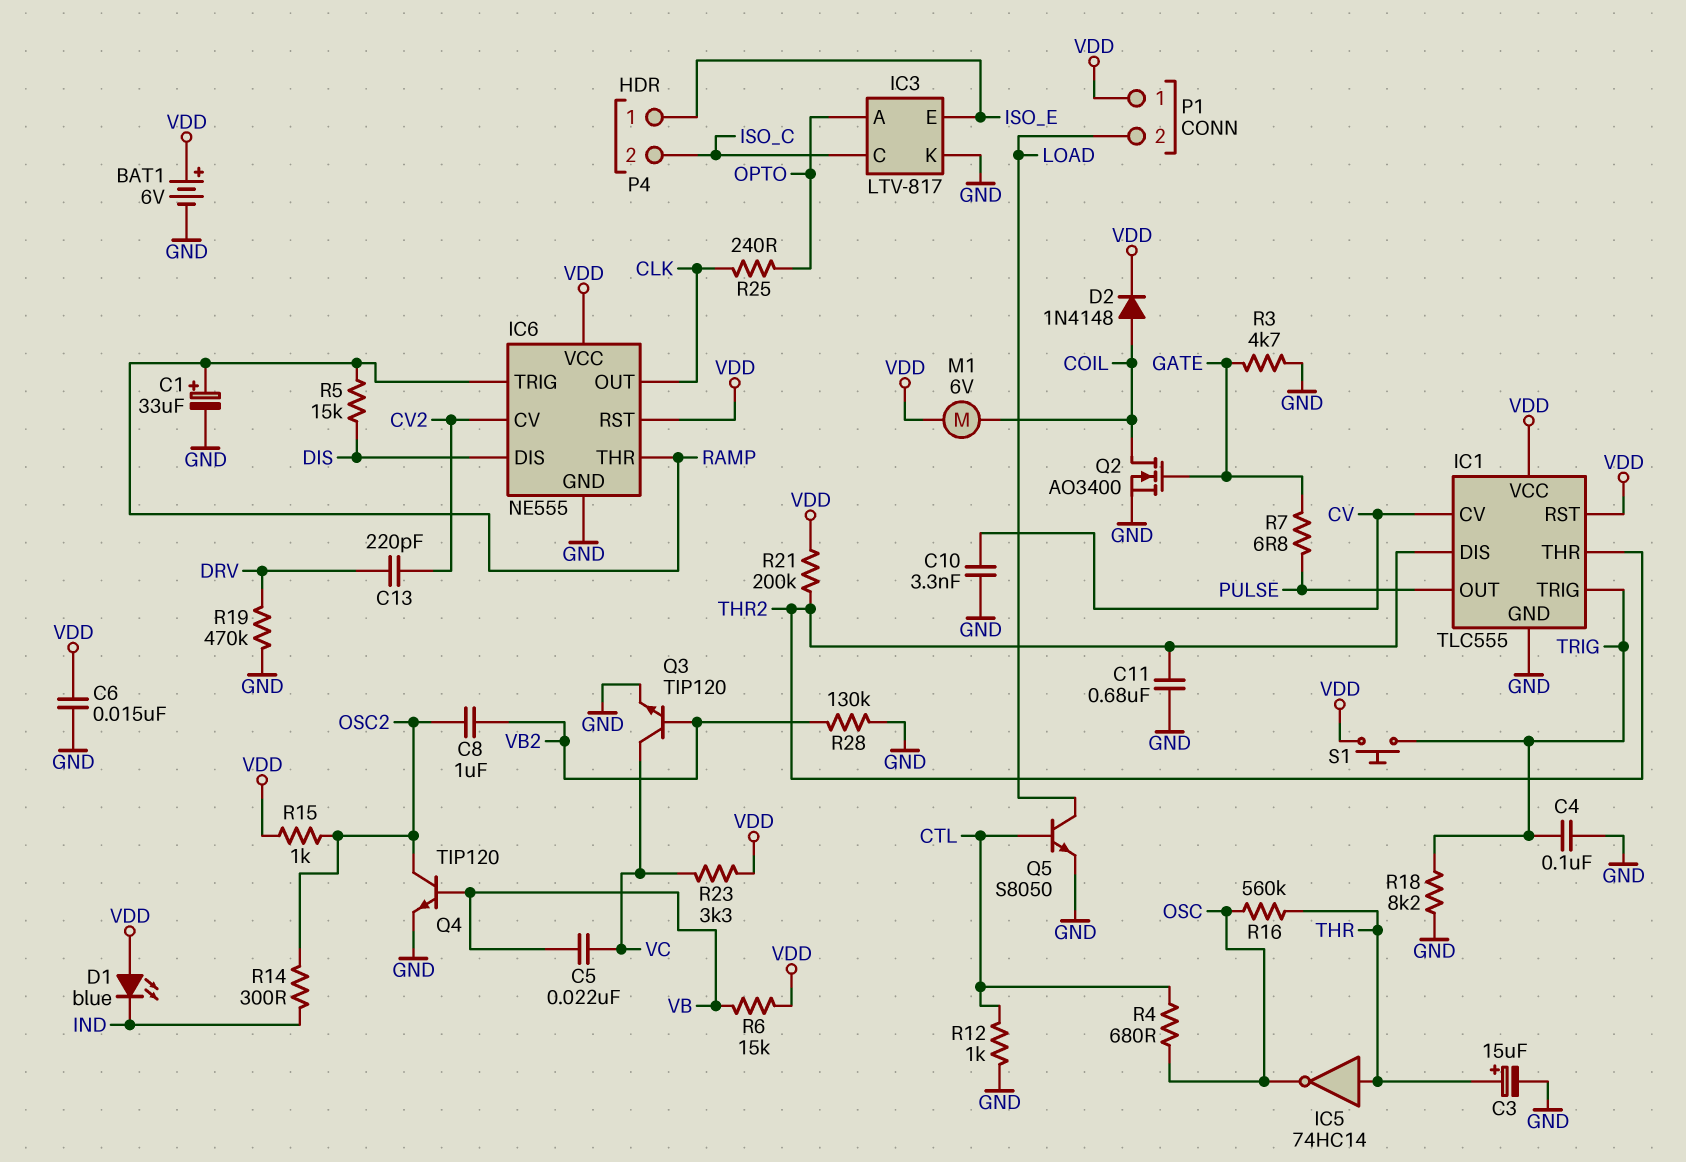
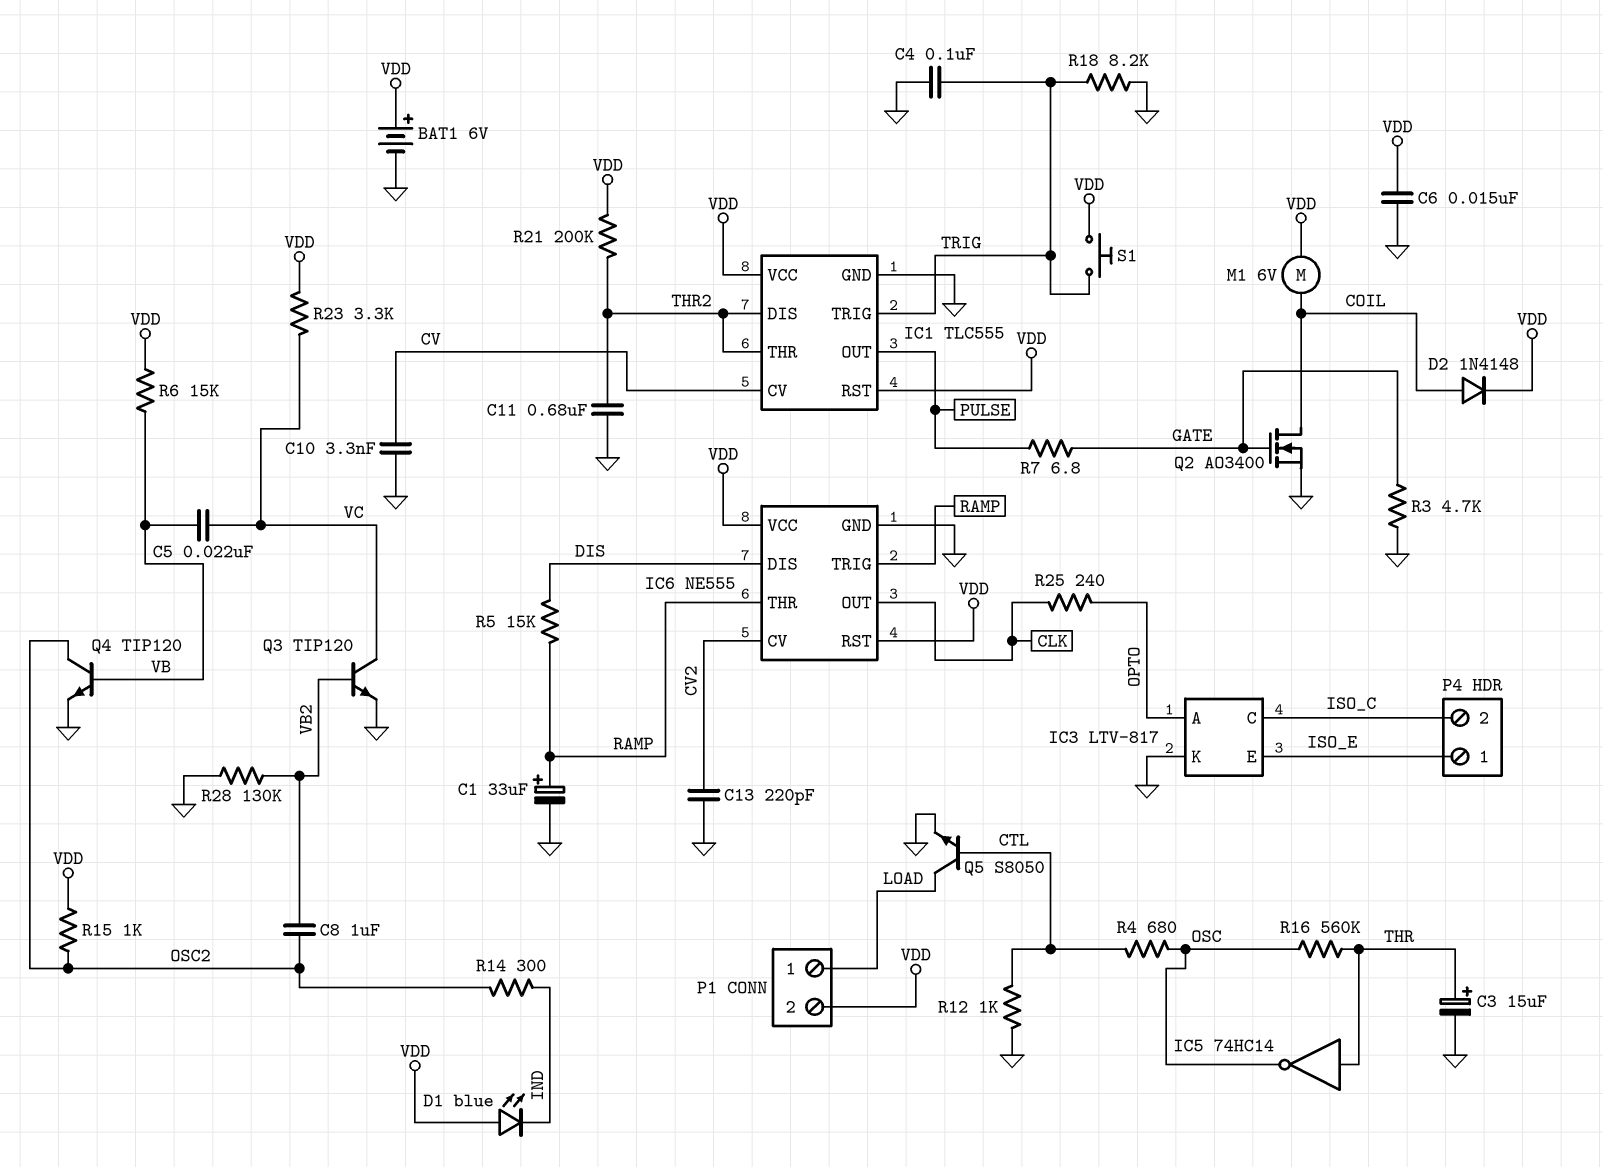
C13: 220pF (CV2, DRV) -> 220pF (CV2, GND)
P1 pin 1: VDD -> LOAD
P1 pin 2: LOAD -> VDD
R19: 470k (DRV, GND) -> none

